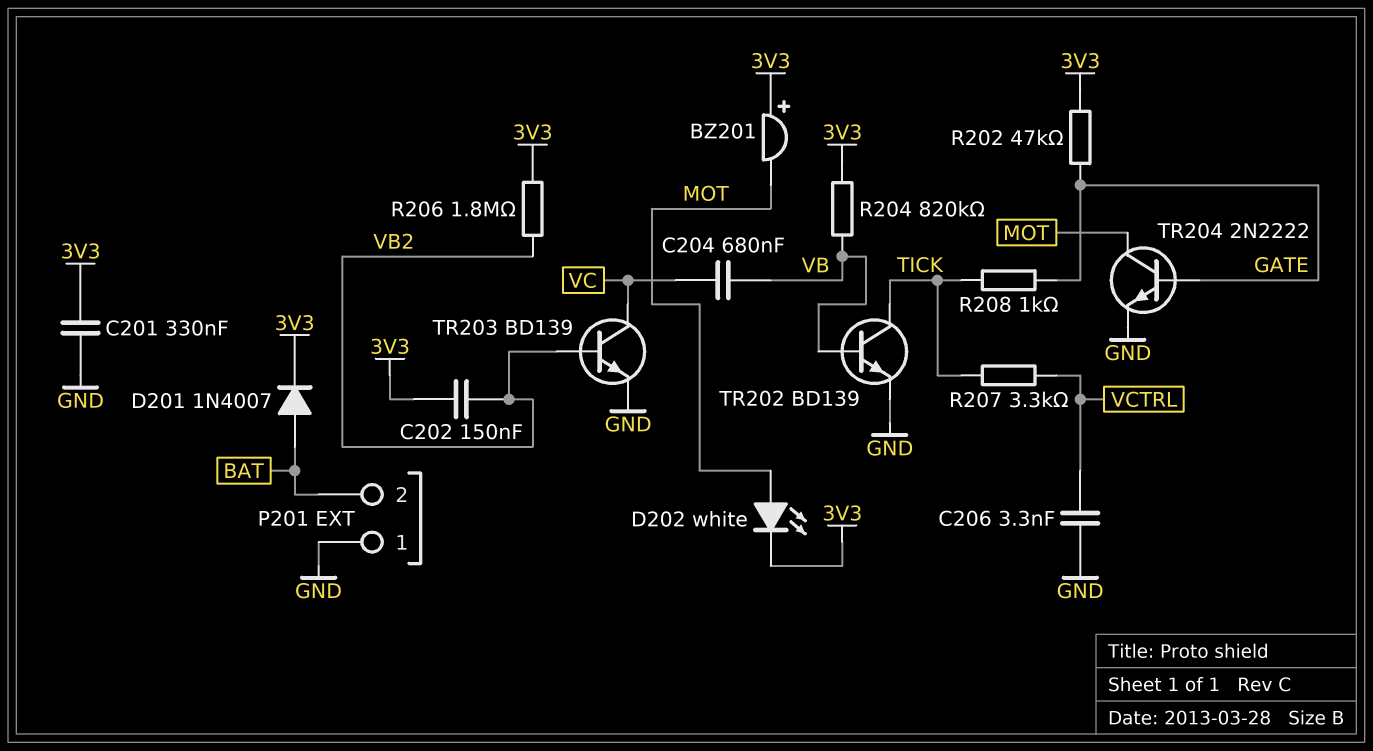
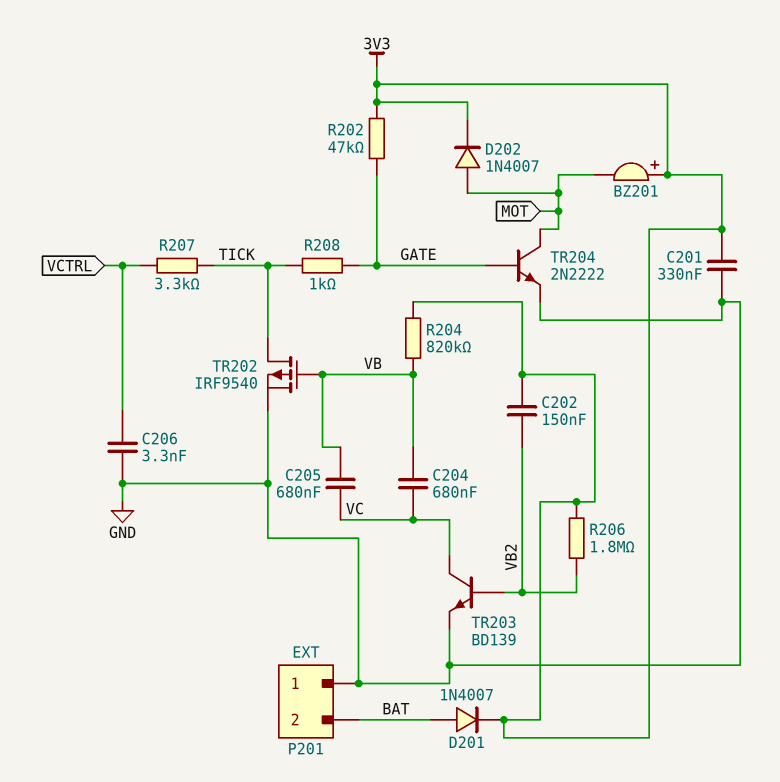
C205: none -> 680nF (VB, VC)
D202: LED white (A MOT, K 3V3) -> diode 1N4007 (A MOT, K 3V3)
TR202: NPN BD139 (B VB, C TICK, E GND) -> PMOS IRF9540 (G VB, D TICK, S GND)

